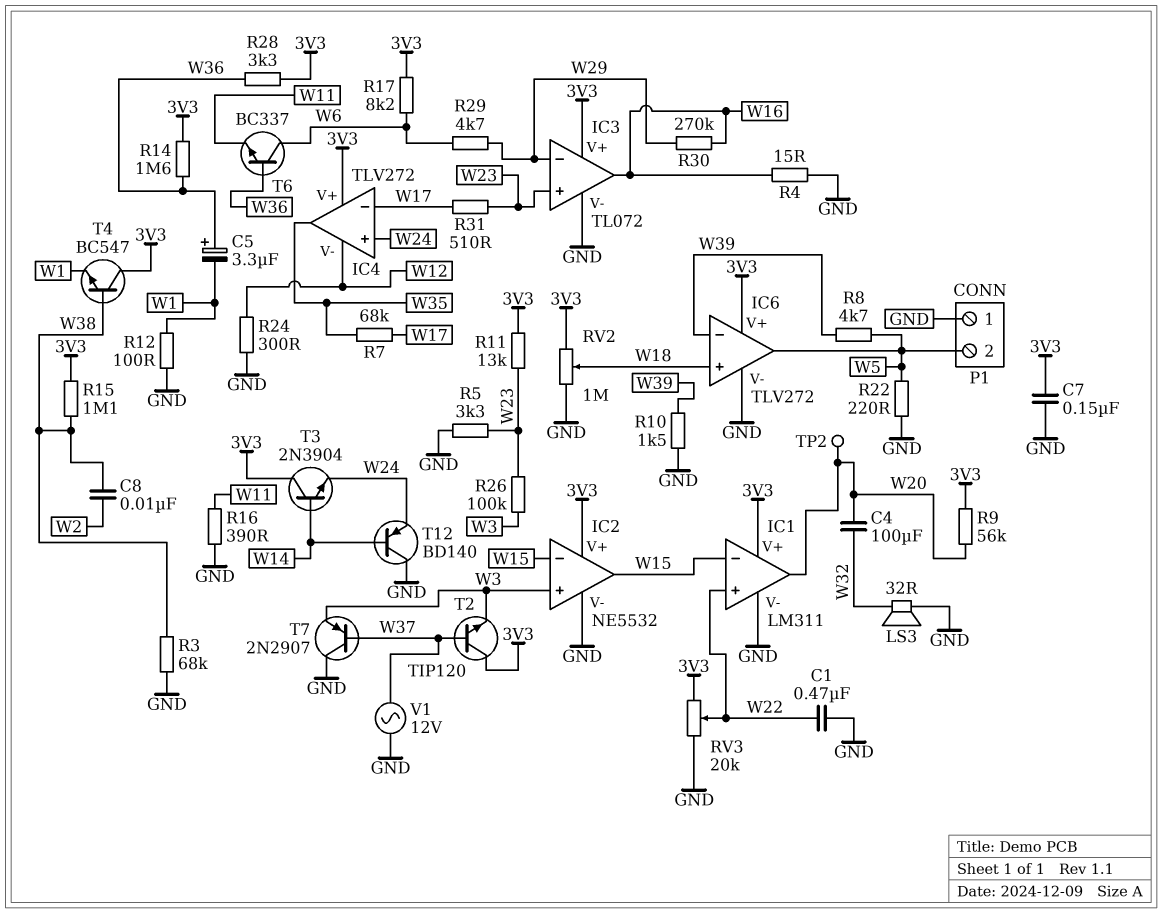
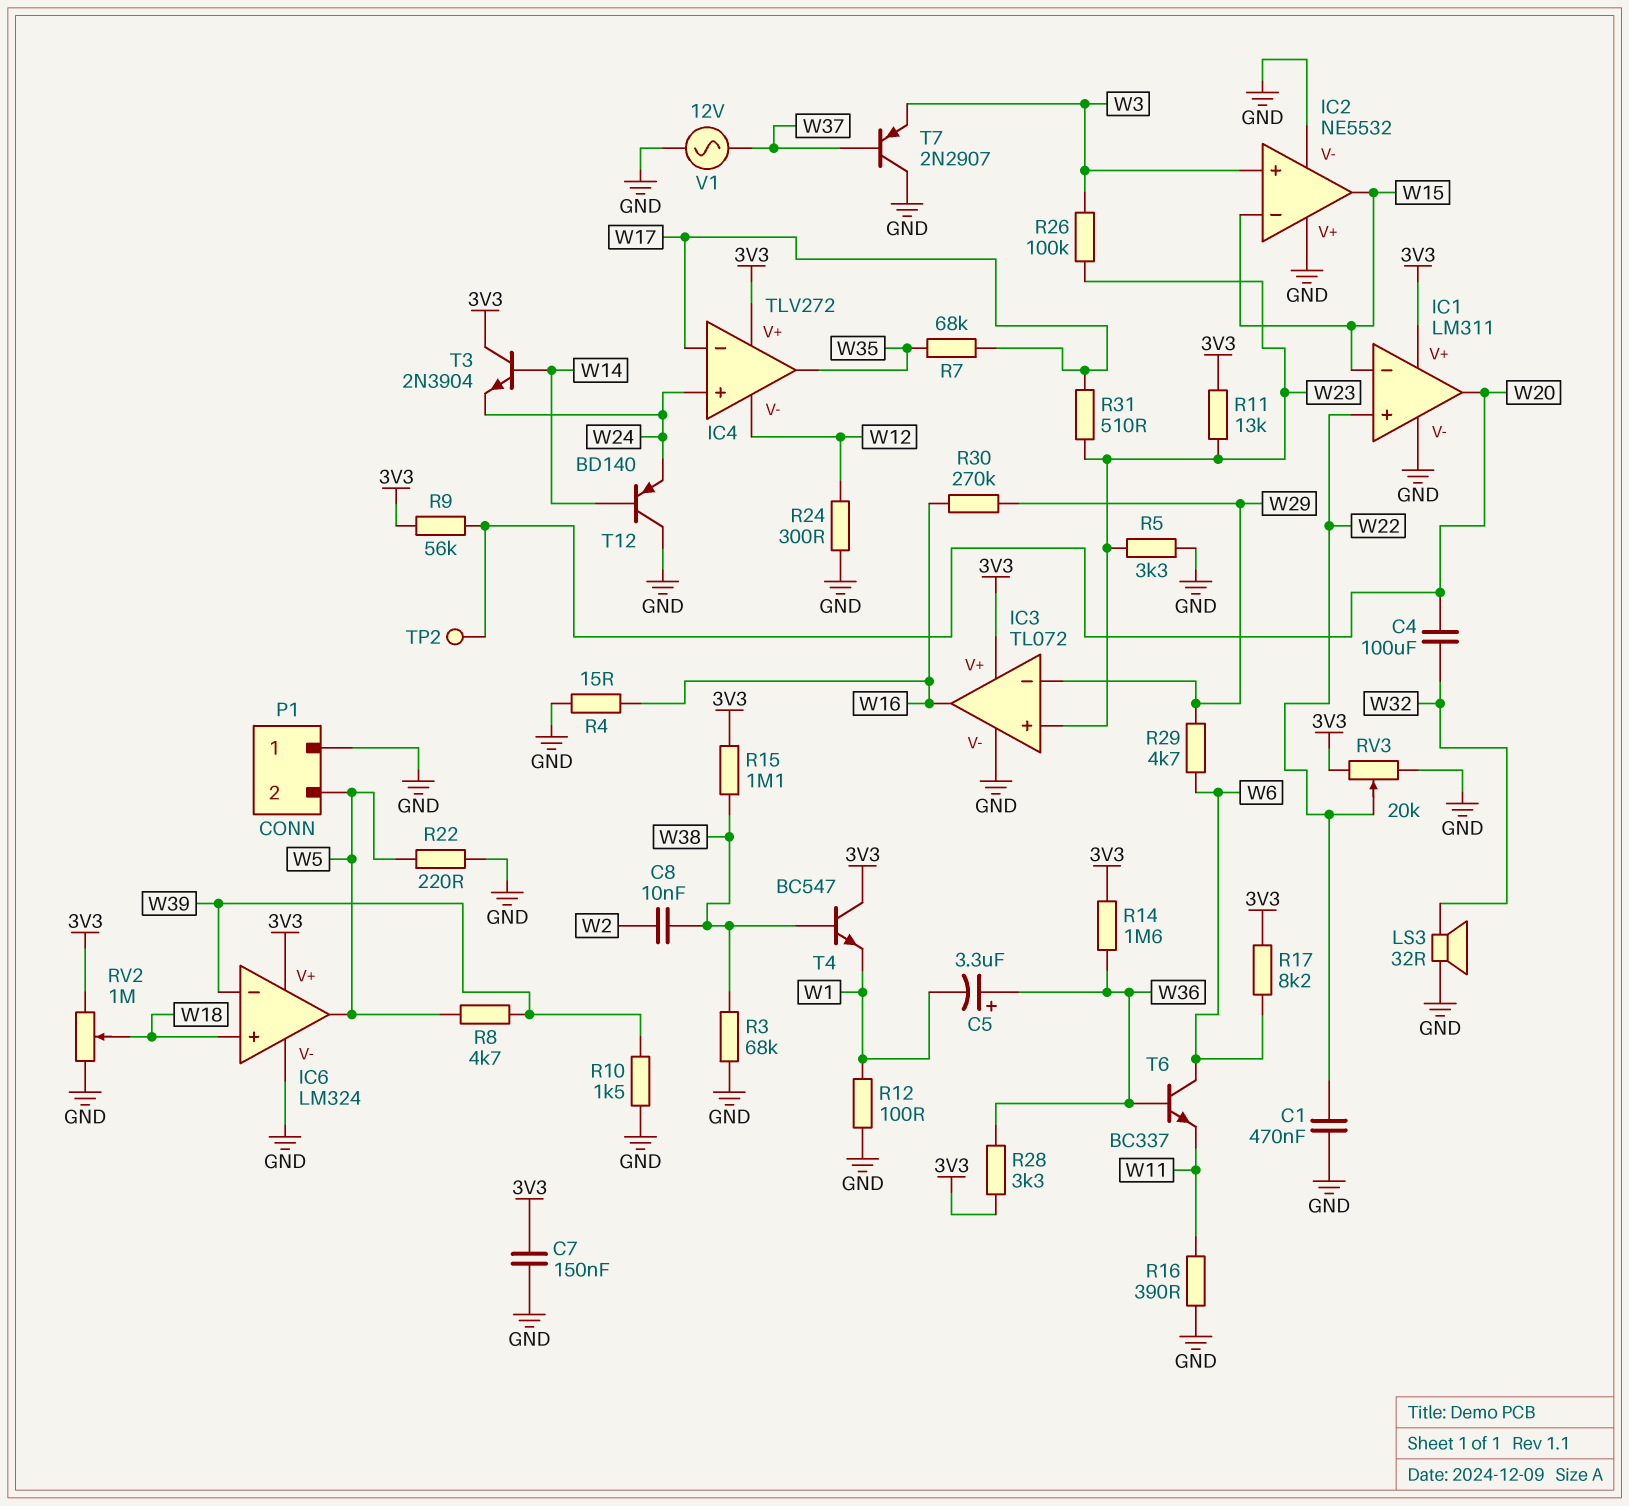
IC2 pin V+: 3V3 -> GND
IC6: TLV272 -> LM324
T2: NPN TIP120 (B W37, C 3V3, E W3) -> none

